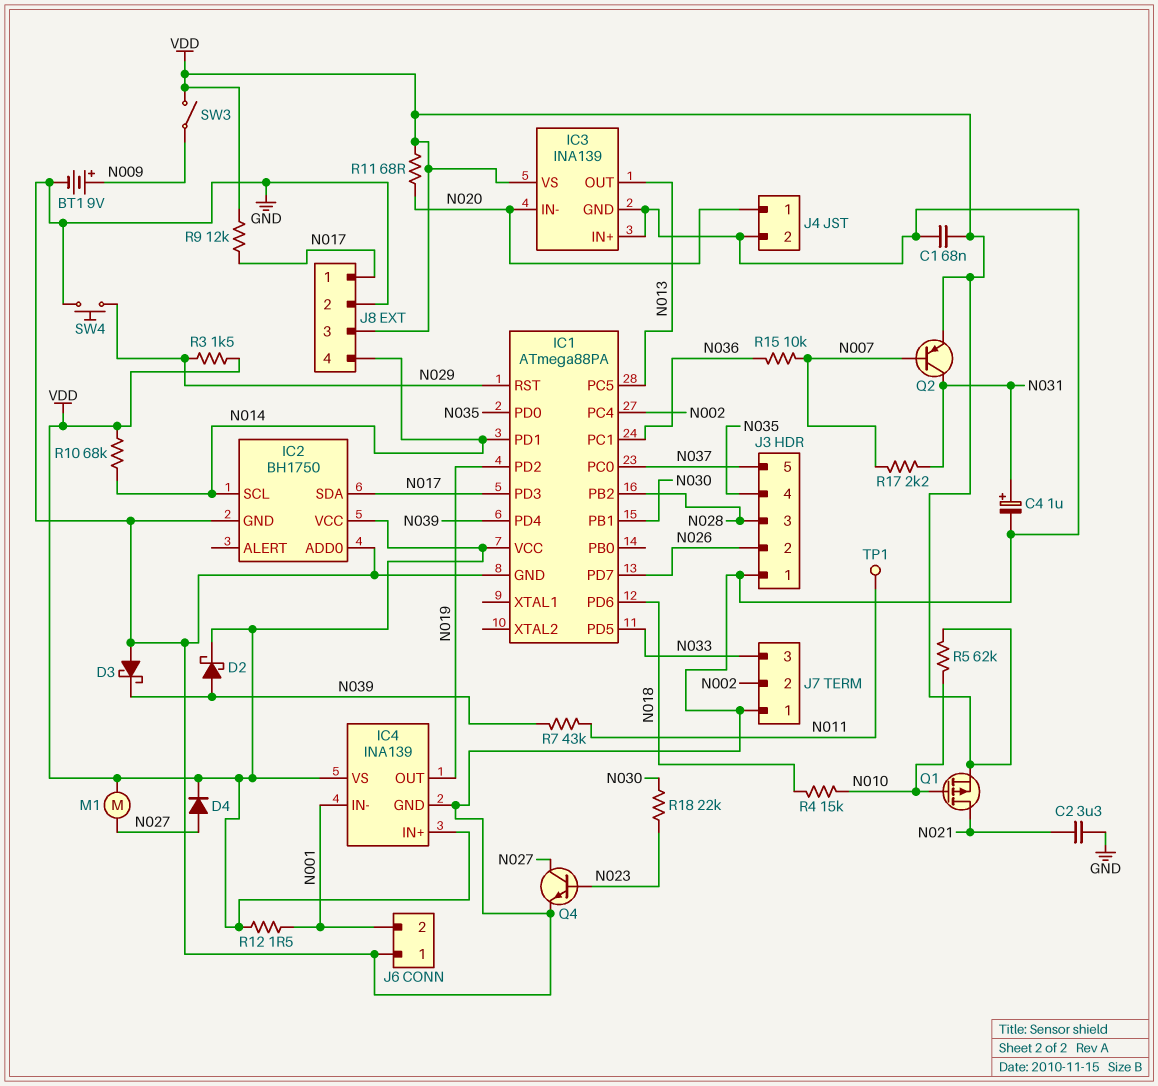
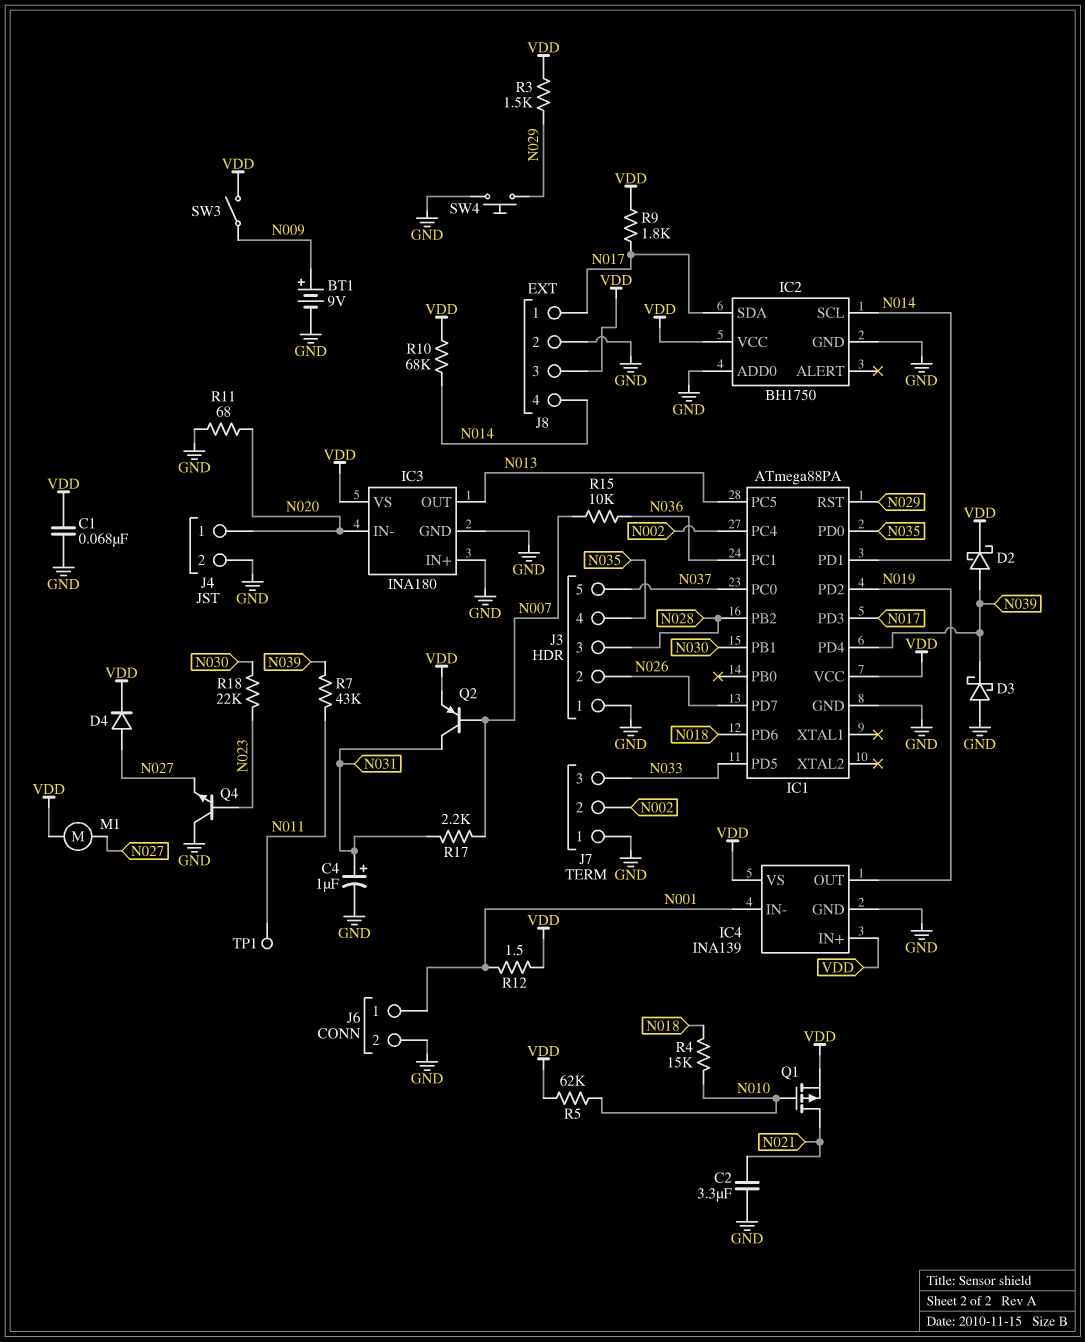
IC3: INA139 -> INA180
J6 pin 1: GND -> N001
J6 pin 2: N001 -> GND
Q4: NPN (B N023, C N027, E GND) -> NPN (B N023, C GND, E N027)
R9: 12k (N017, VDD) -> 1.8k (N017, VDD)
R11: 68 (N020, VDD) -> 68 (GND, N020)

